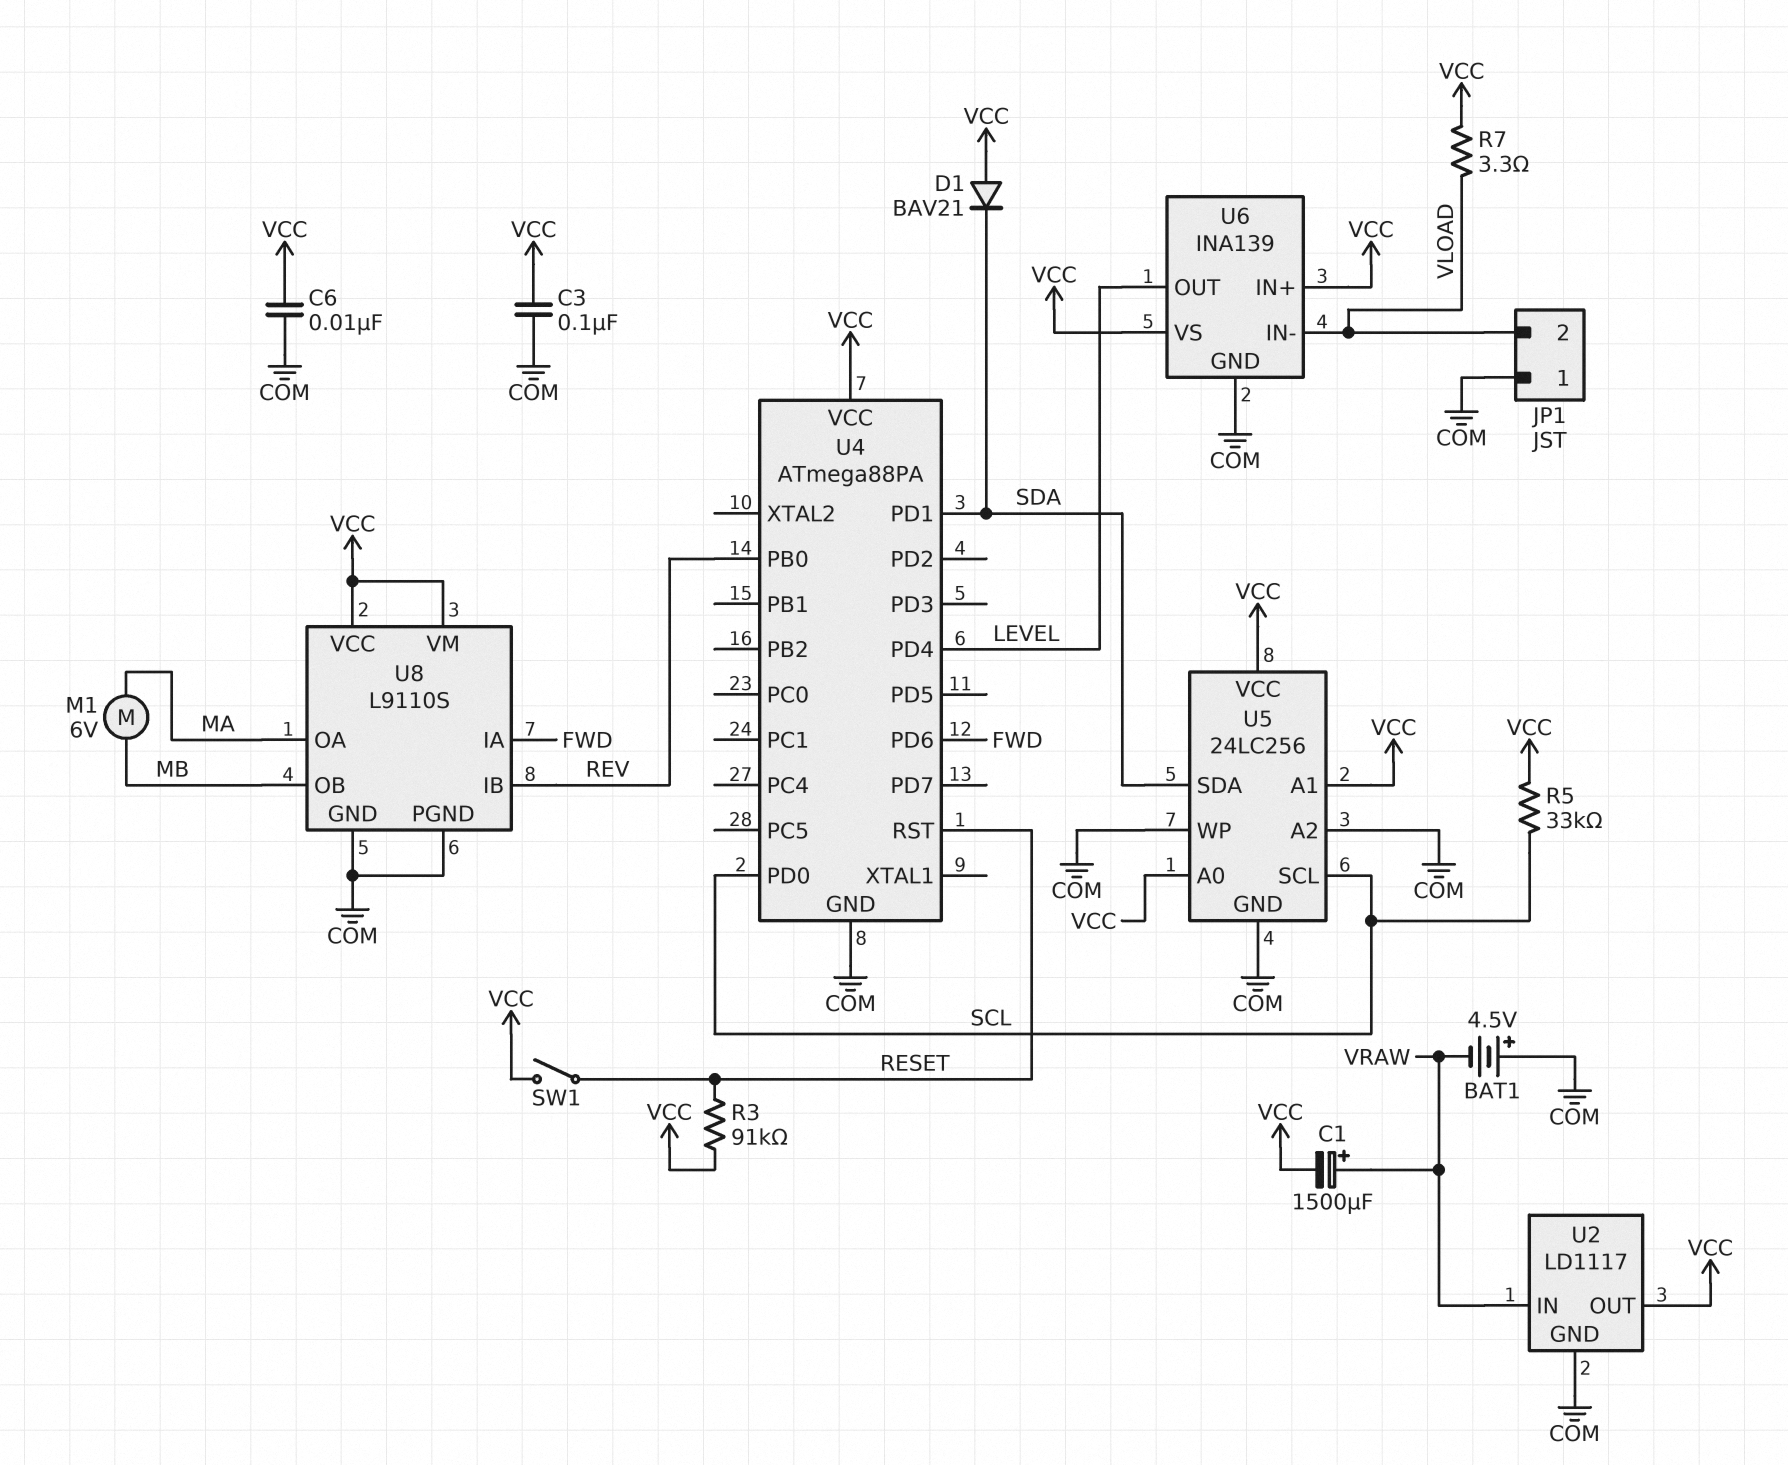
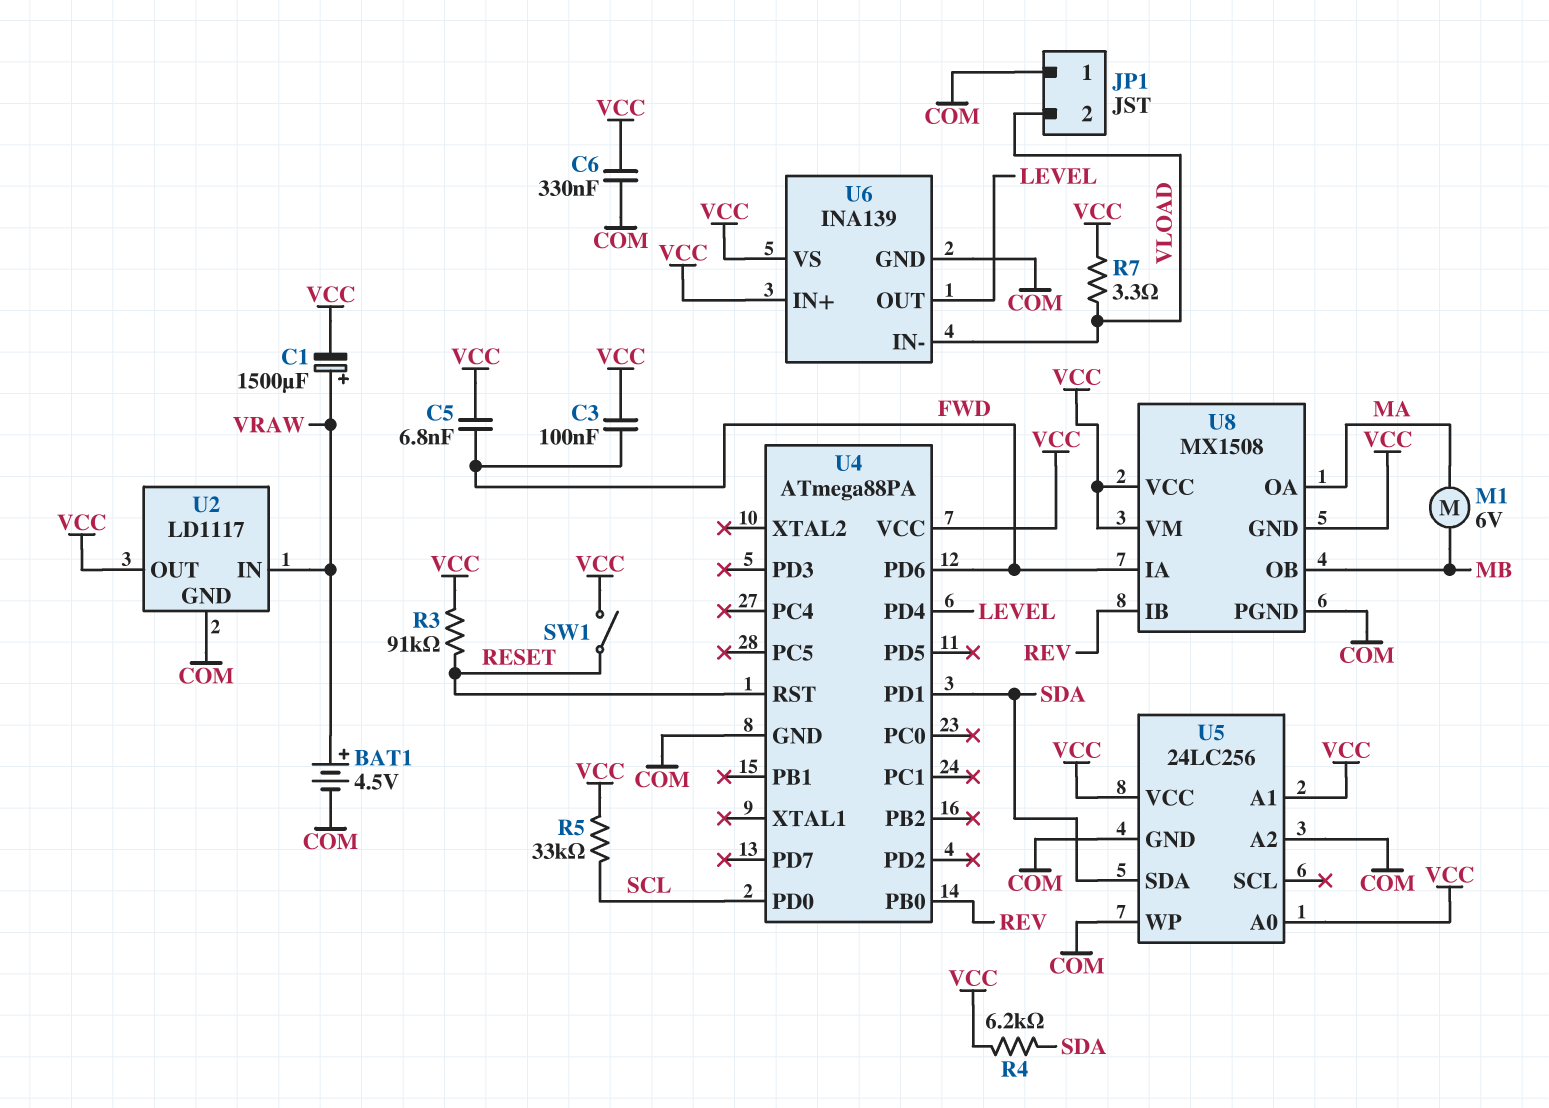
BAT1: 4.5V (plus COM, minus VRAW) -> 4.5V (plus VRAW, minus COM)
C3: 100nF (COM, VCC) -> 100nF (FWD, VCC)
C5: none -> 6.8nF (FWD, VCC)
C6: 10nF (COM, VCC) -> 330nF (COM, VCC)
D1: diode BAV21 (A VCC, K SDA) -> none
R4: none -> 6.2k (SDA, VCC)
U5 pin SCL: SCL -> none
U8: L9110S -> MX1508
U8 pin GND: COM -> VCC

